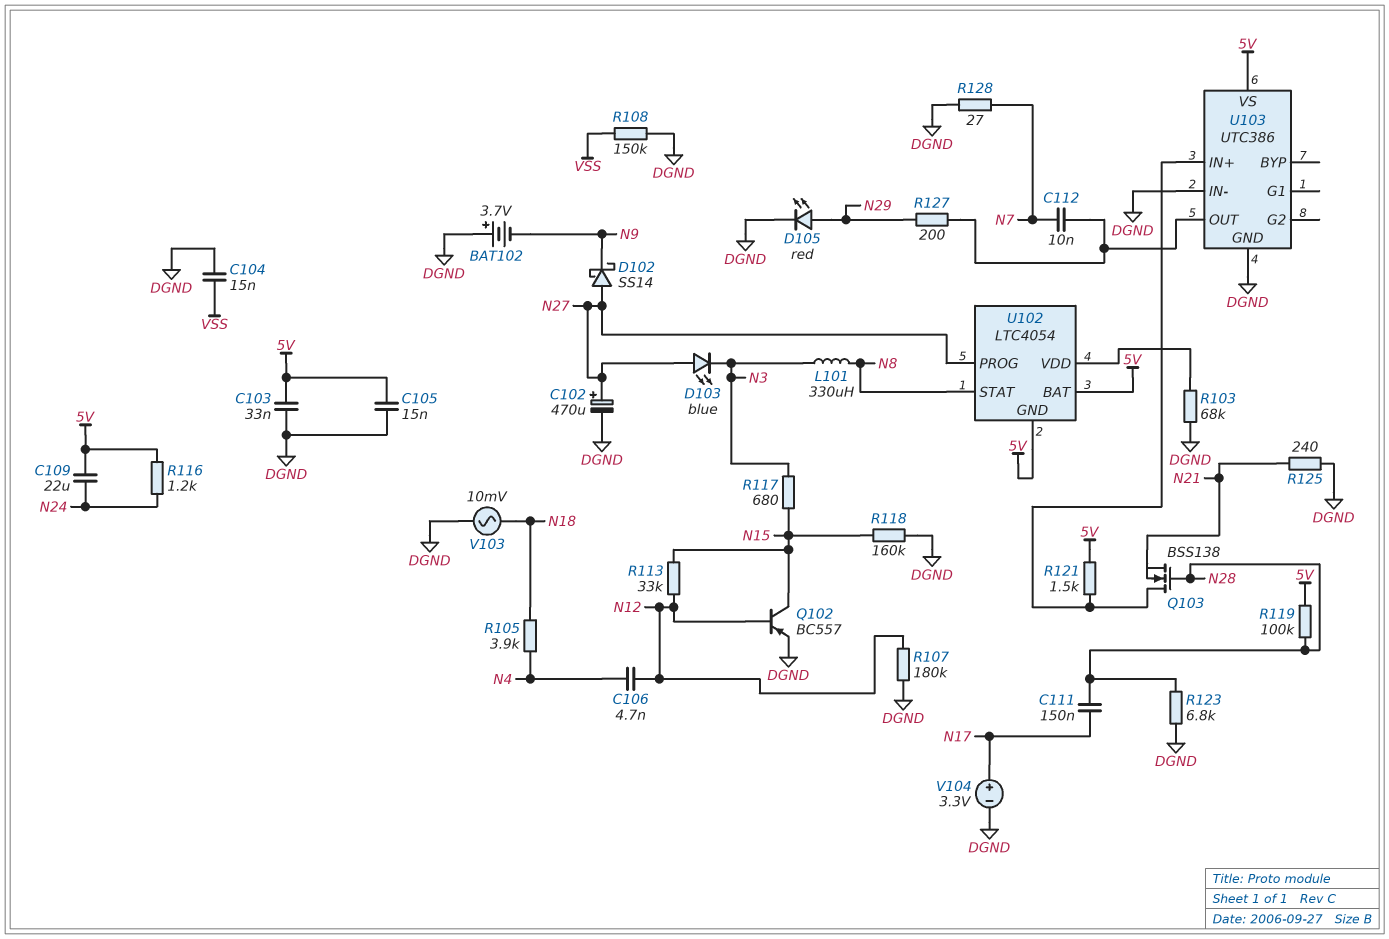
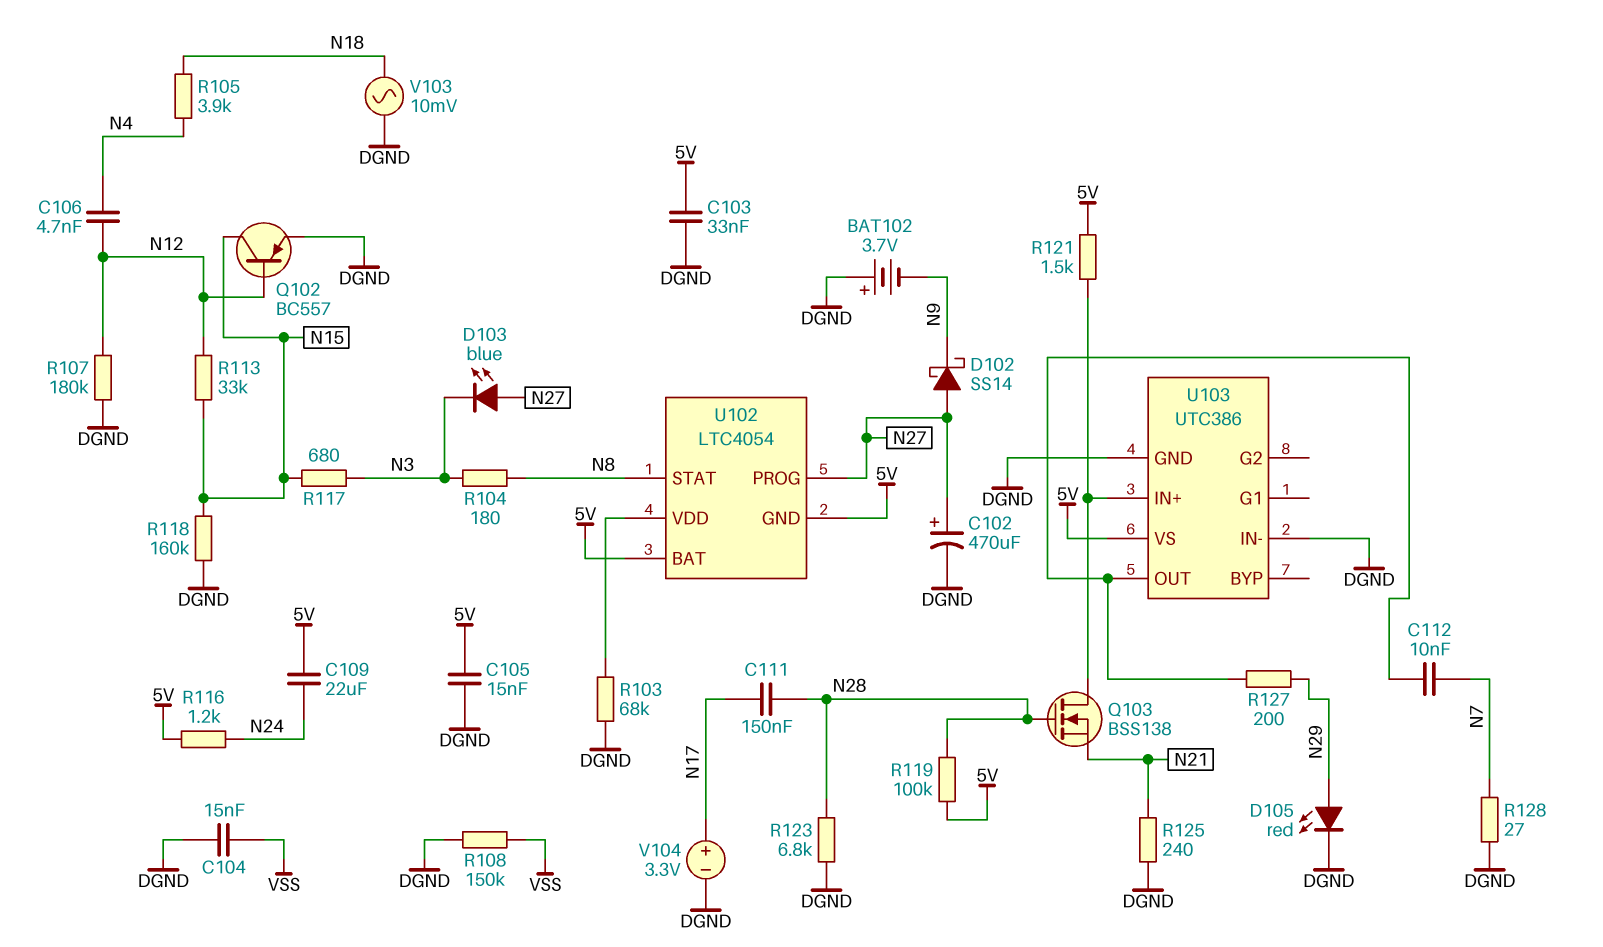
L101: 330uH (N3, N8) -> none
R104: none -> 180 (N3, N8)

